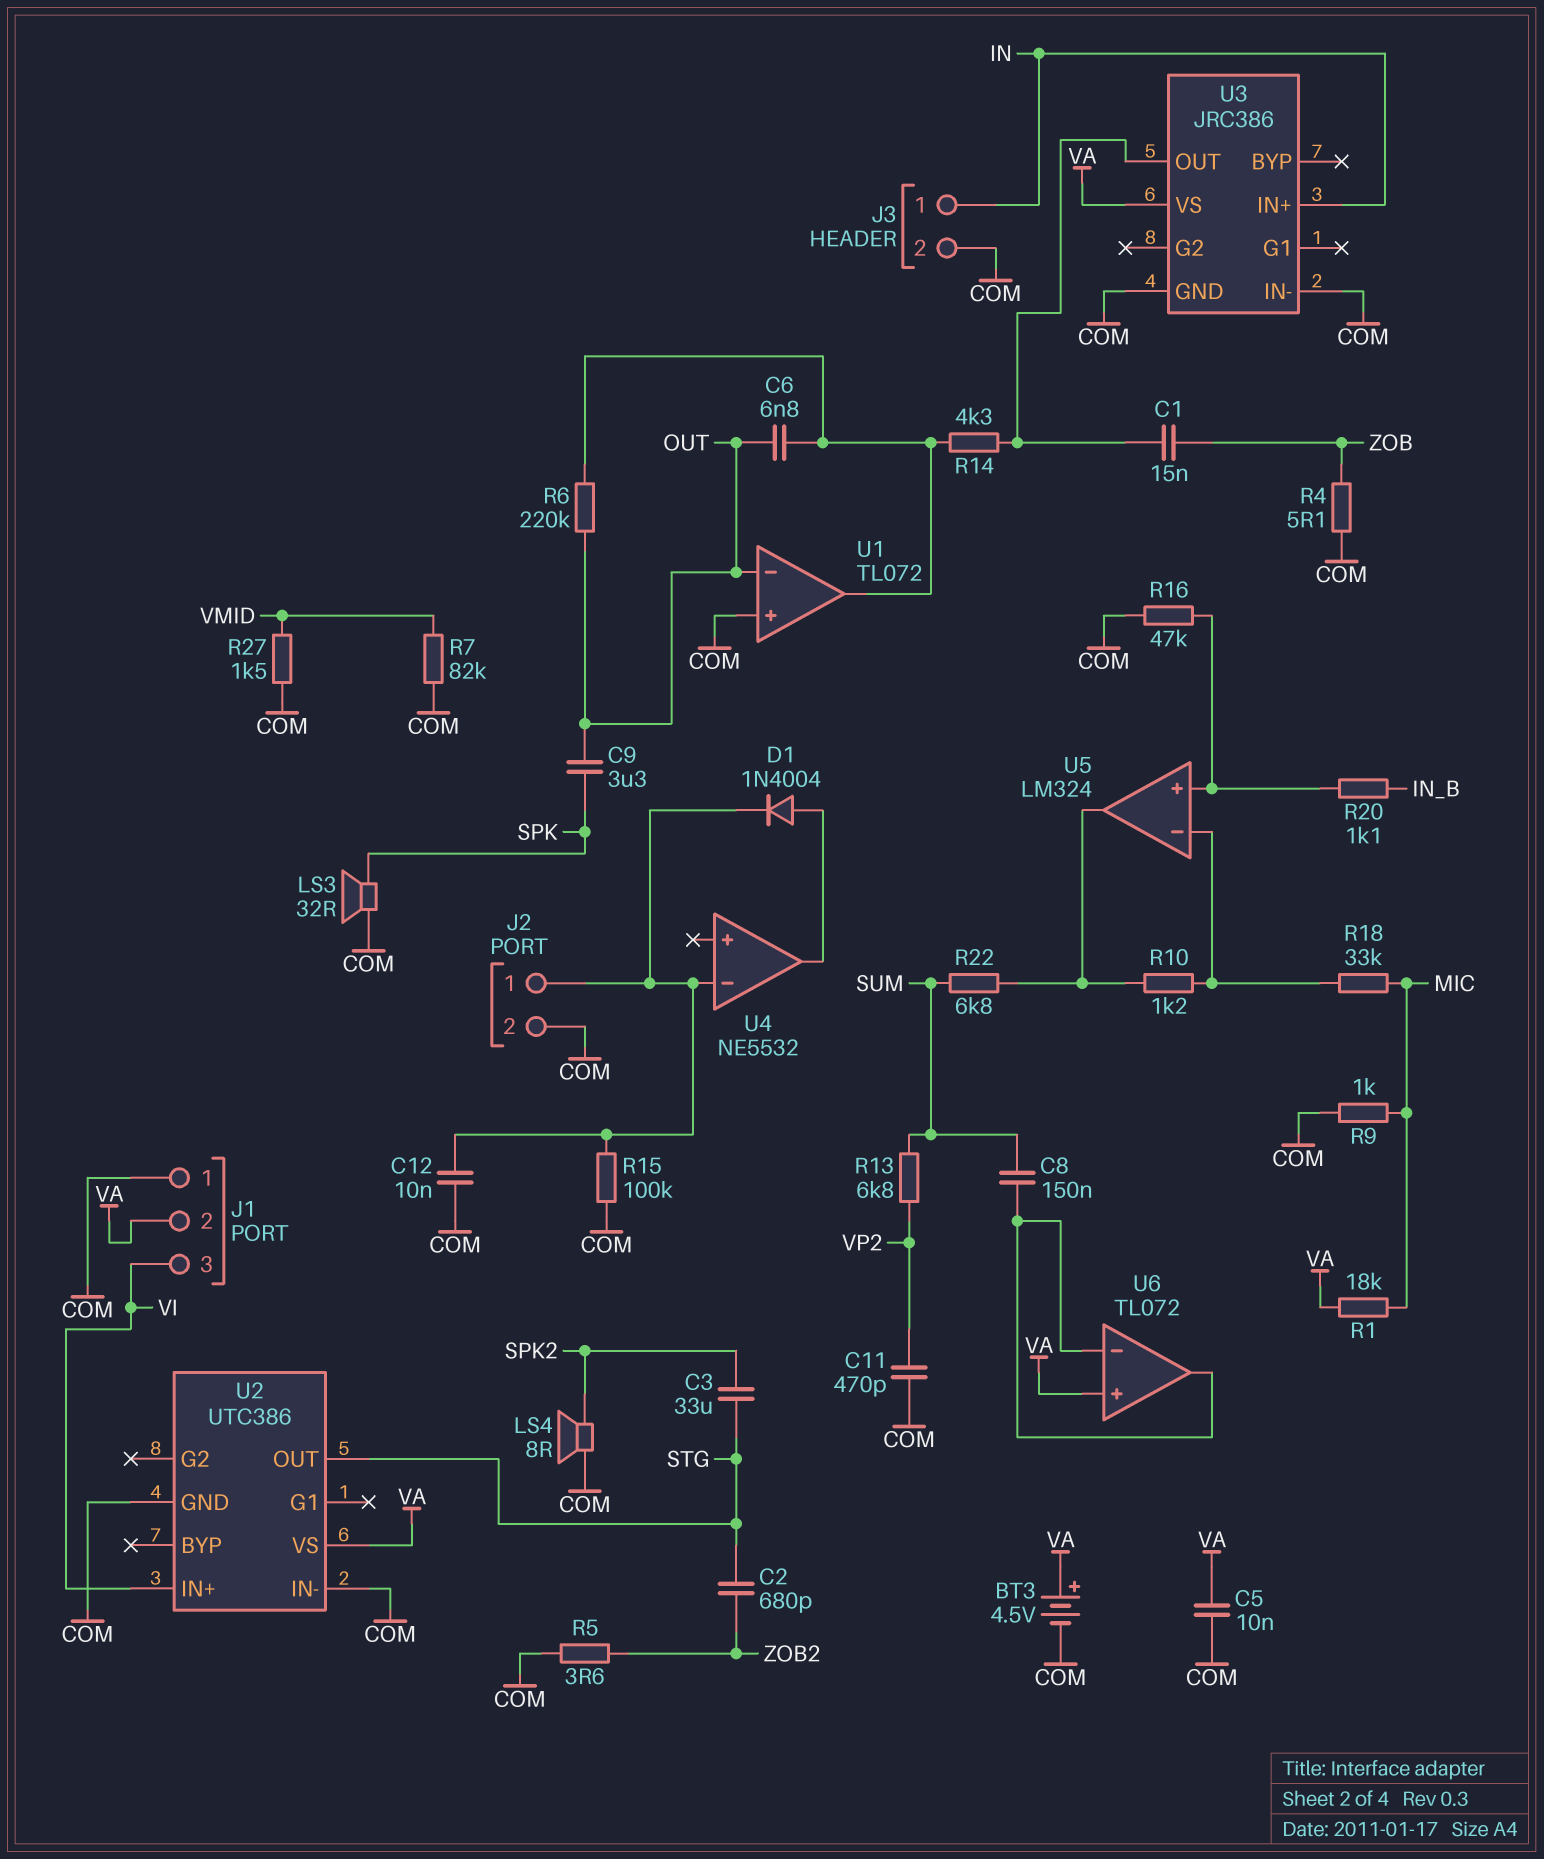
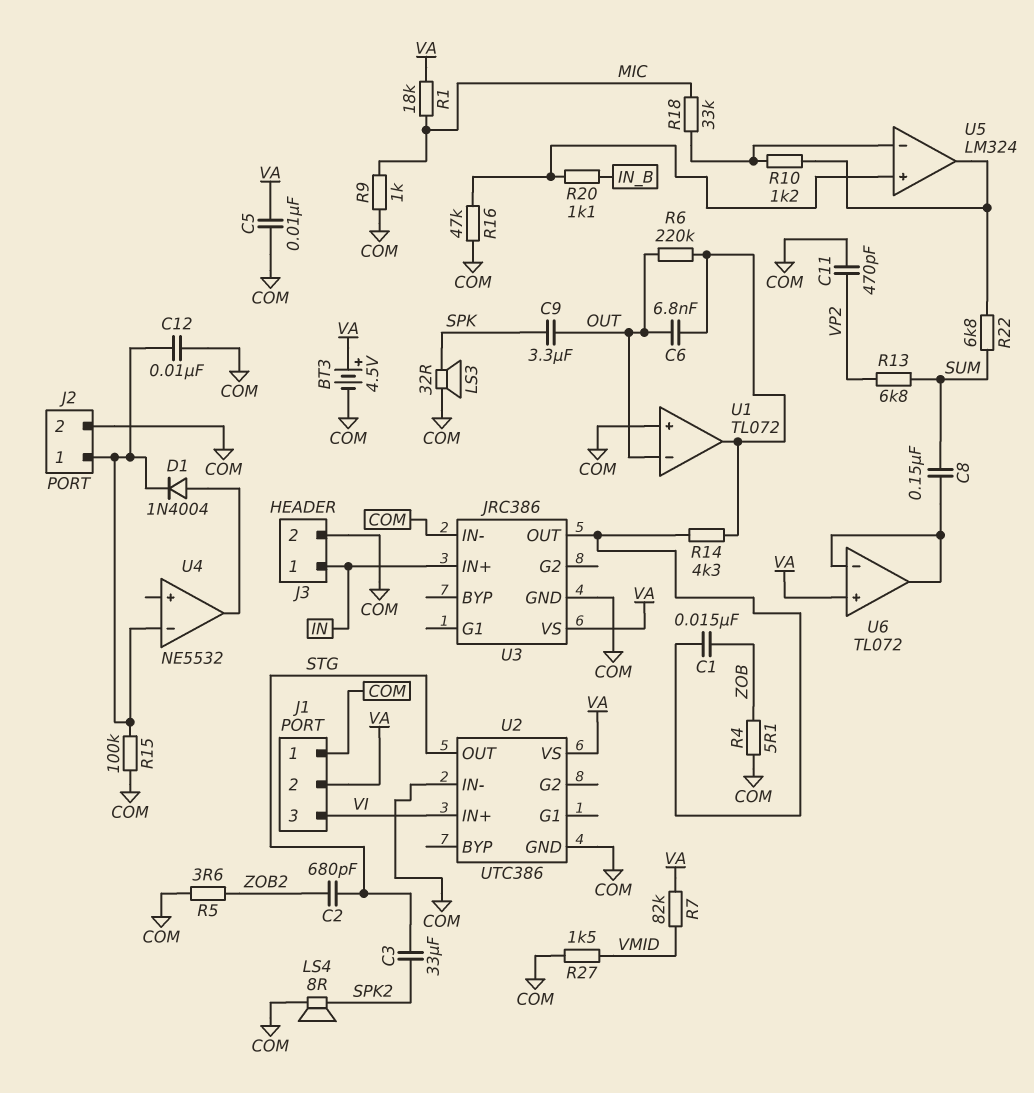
R7: 82k (COM, VMID) -> 82k (VA, VMID)

